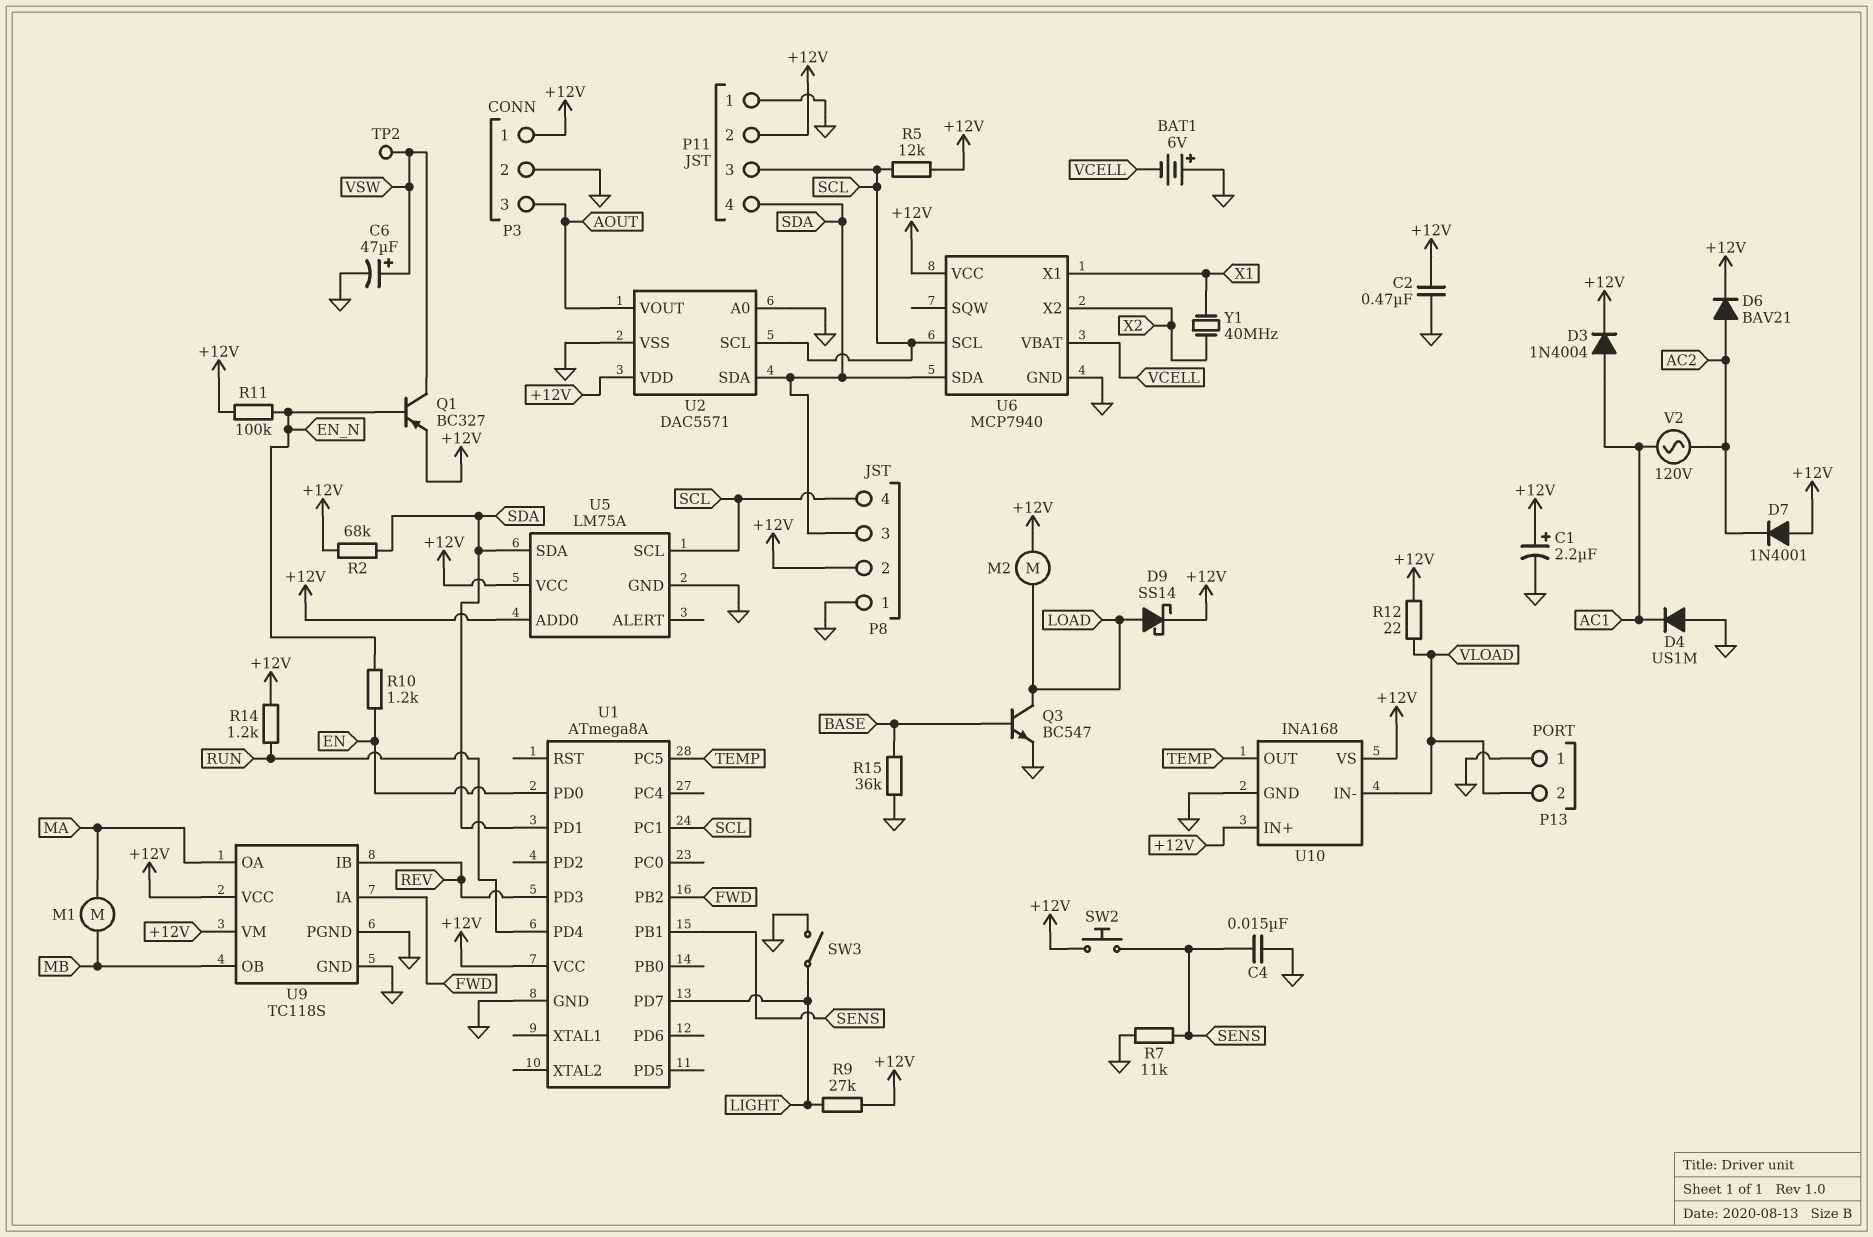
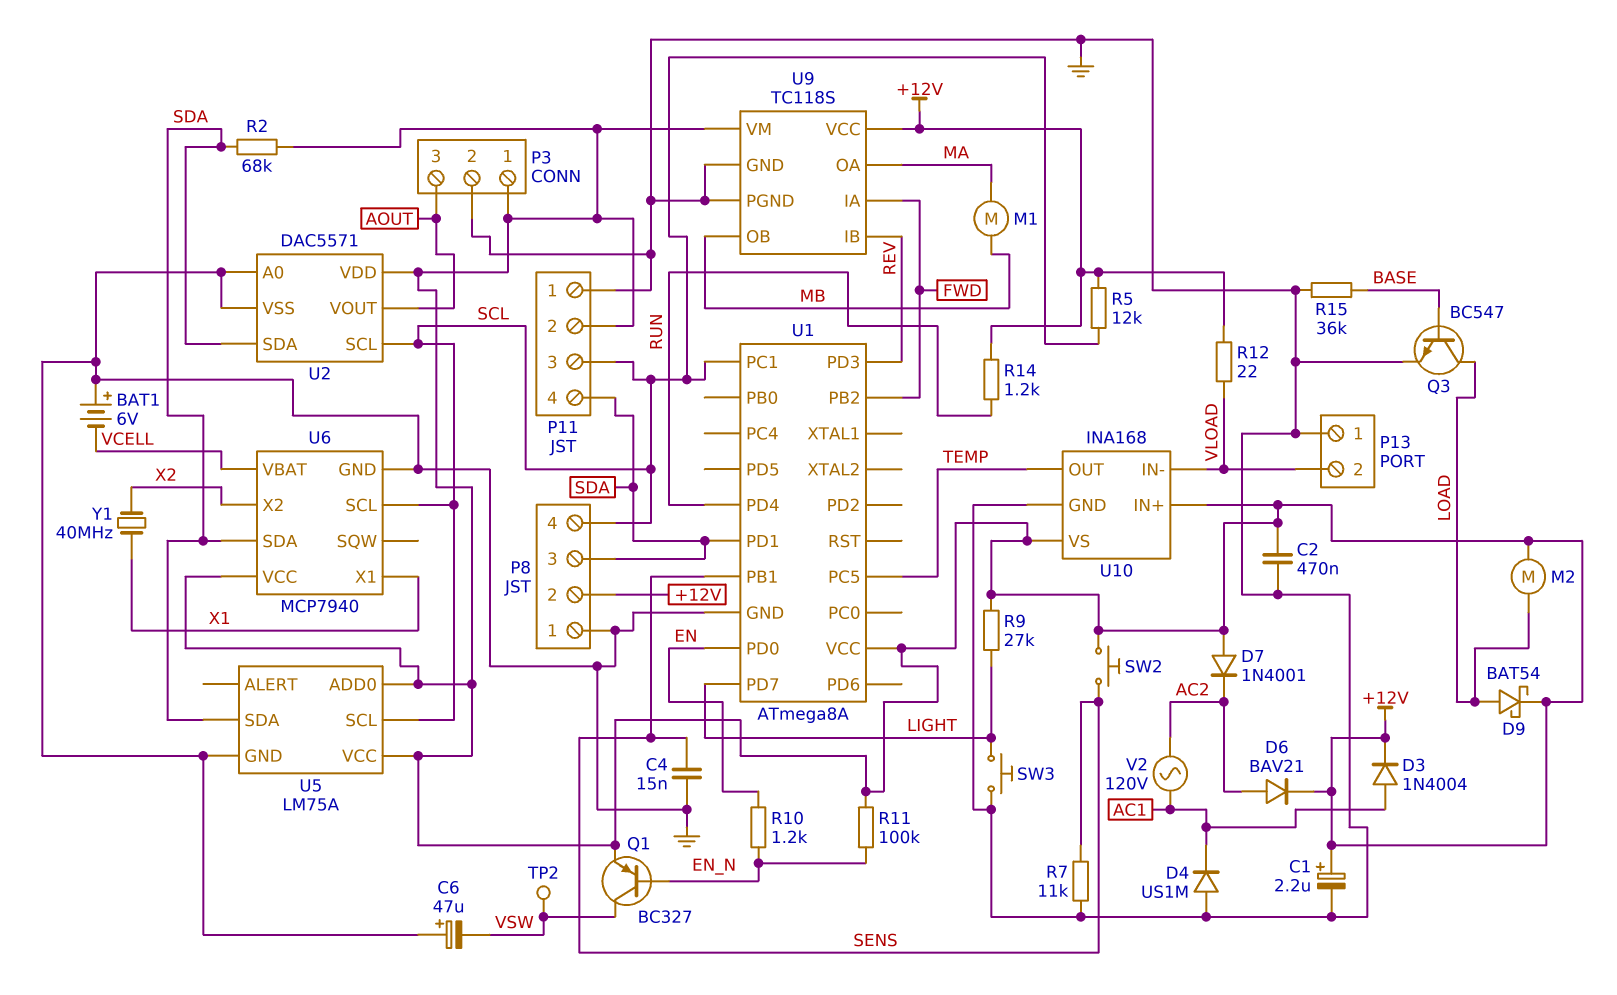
C6: 47uF (plus VSW, minus GND) -> 47uF (plus GND, minus VSW)
D9: schottky SS14 (A LOAD, K +12V) -> schottky BAT54 (A LOAD, K +12V)
SW3: switch (GND, LIGHT) -> button (GND, LIGHT)

